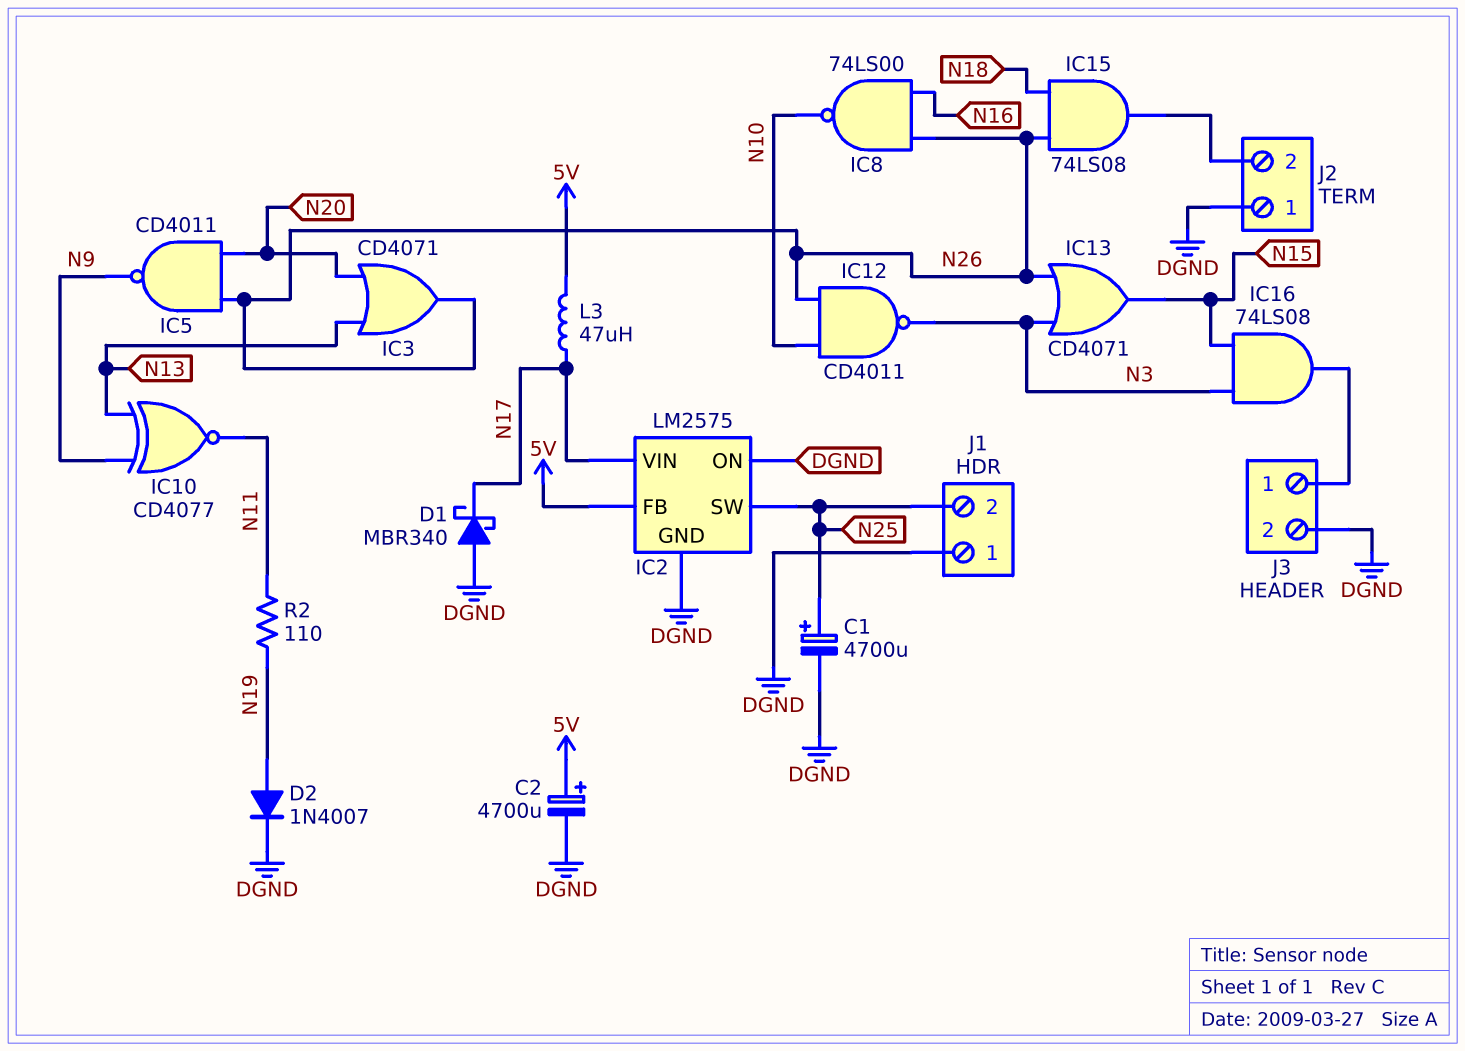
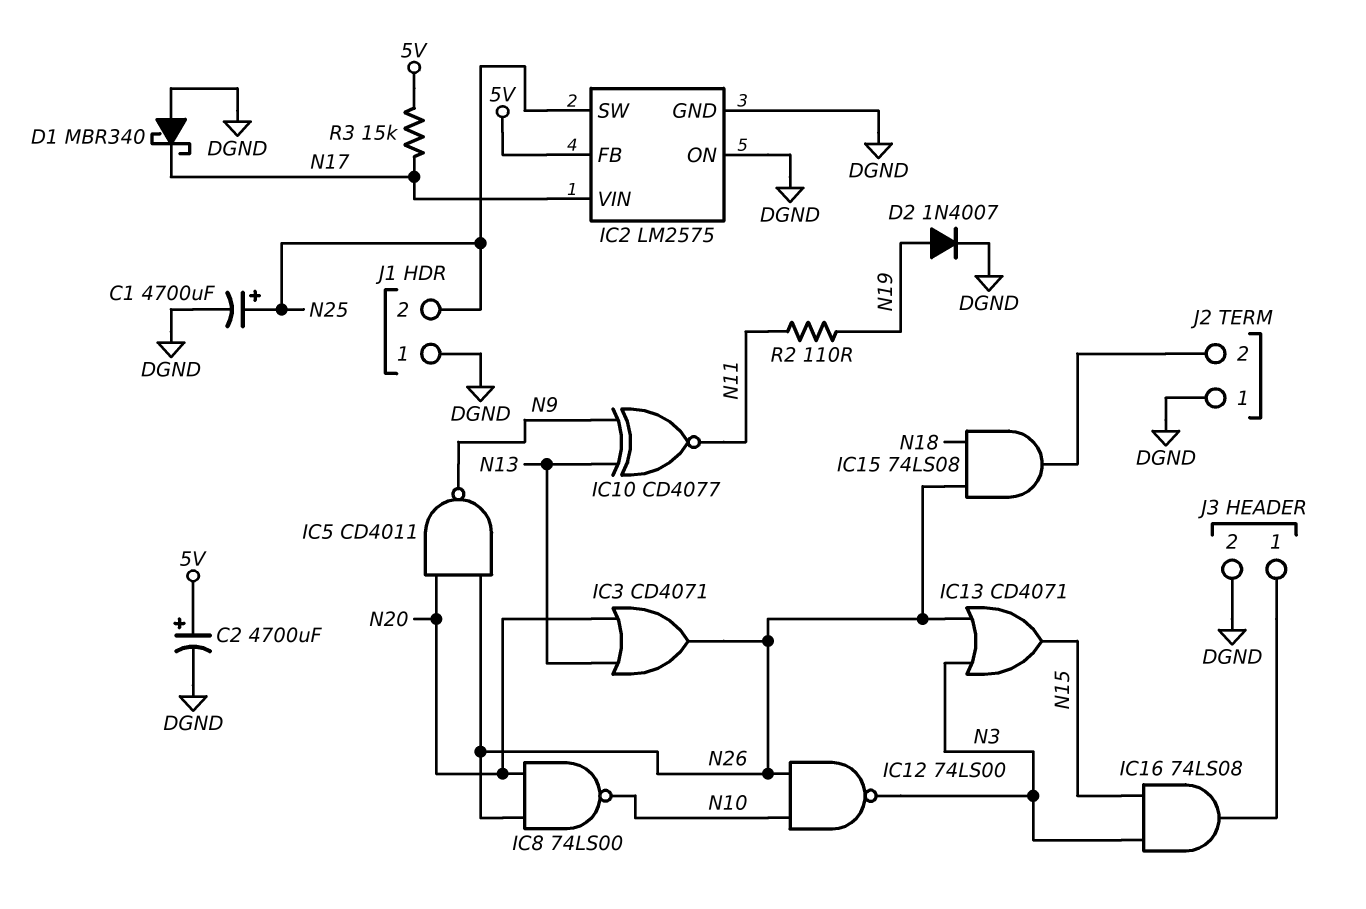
IC8: NAND 74LS00 (in N16, in N26, out N10) -> NAND 74LS00 (in N20, in N26, out N10)
IC12: NAND CD4011 (in N10, in N26, out N3) -> NAND 74LS00 (in N10, in N26, out N3)
L3: 47uH (5V, N17) -> none
R3: none -> 15k (5V, N17)

